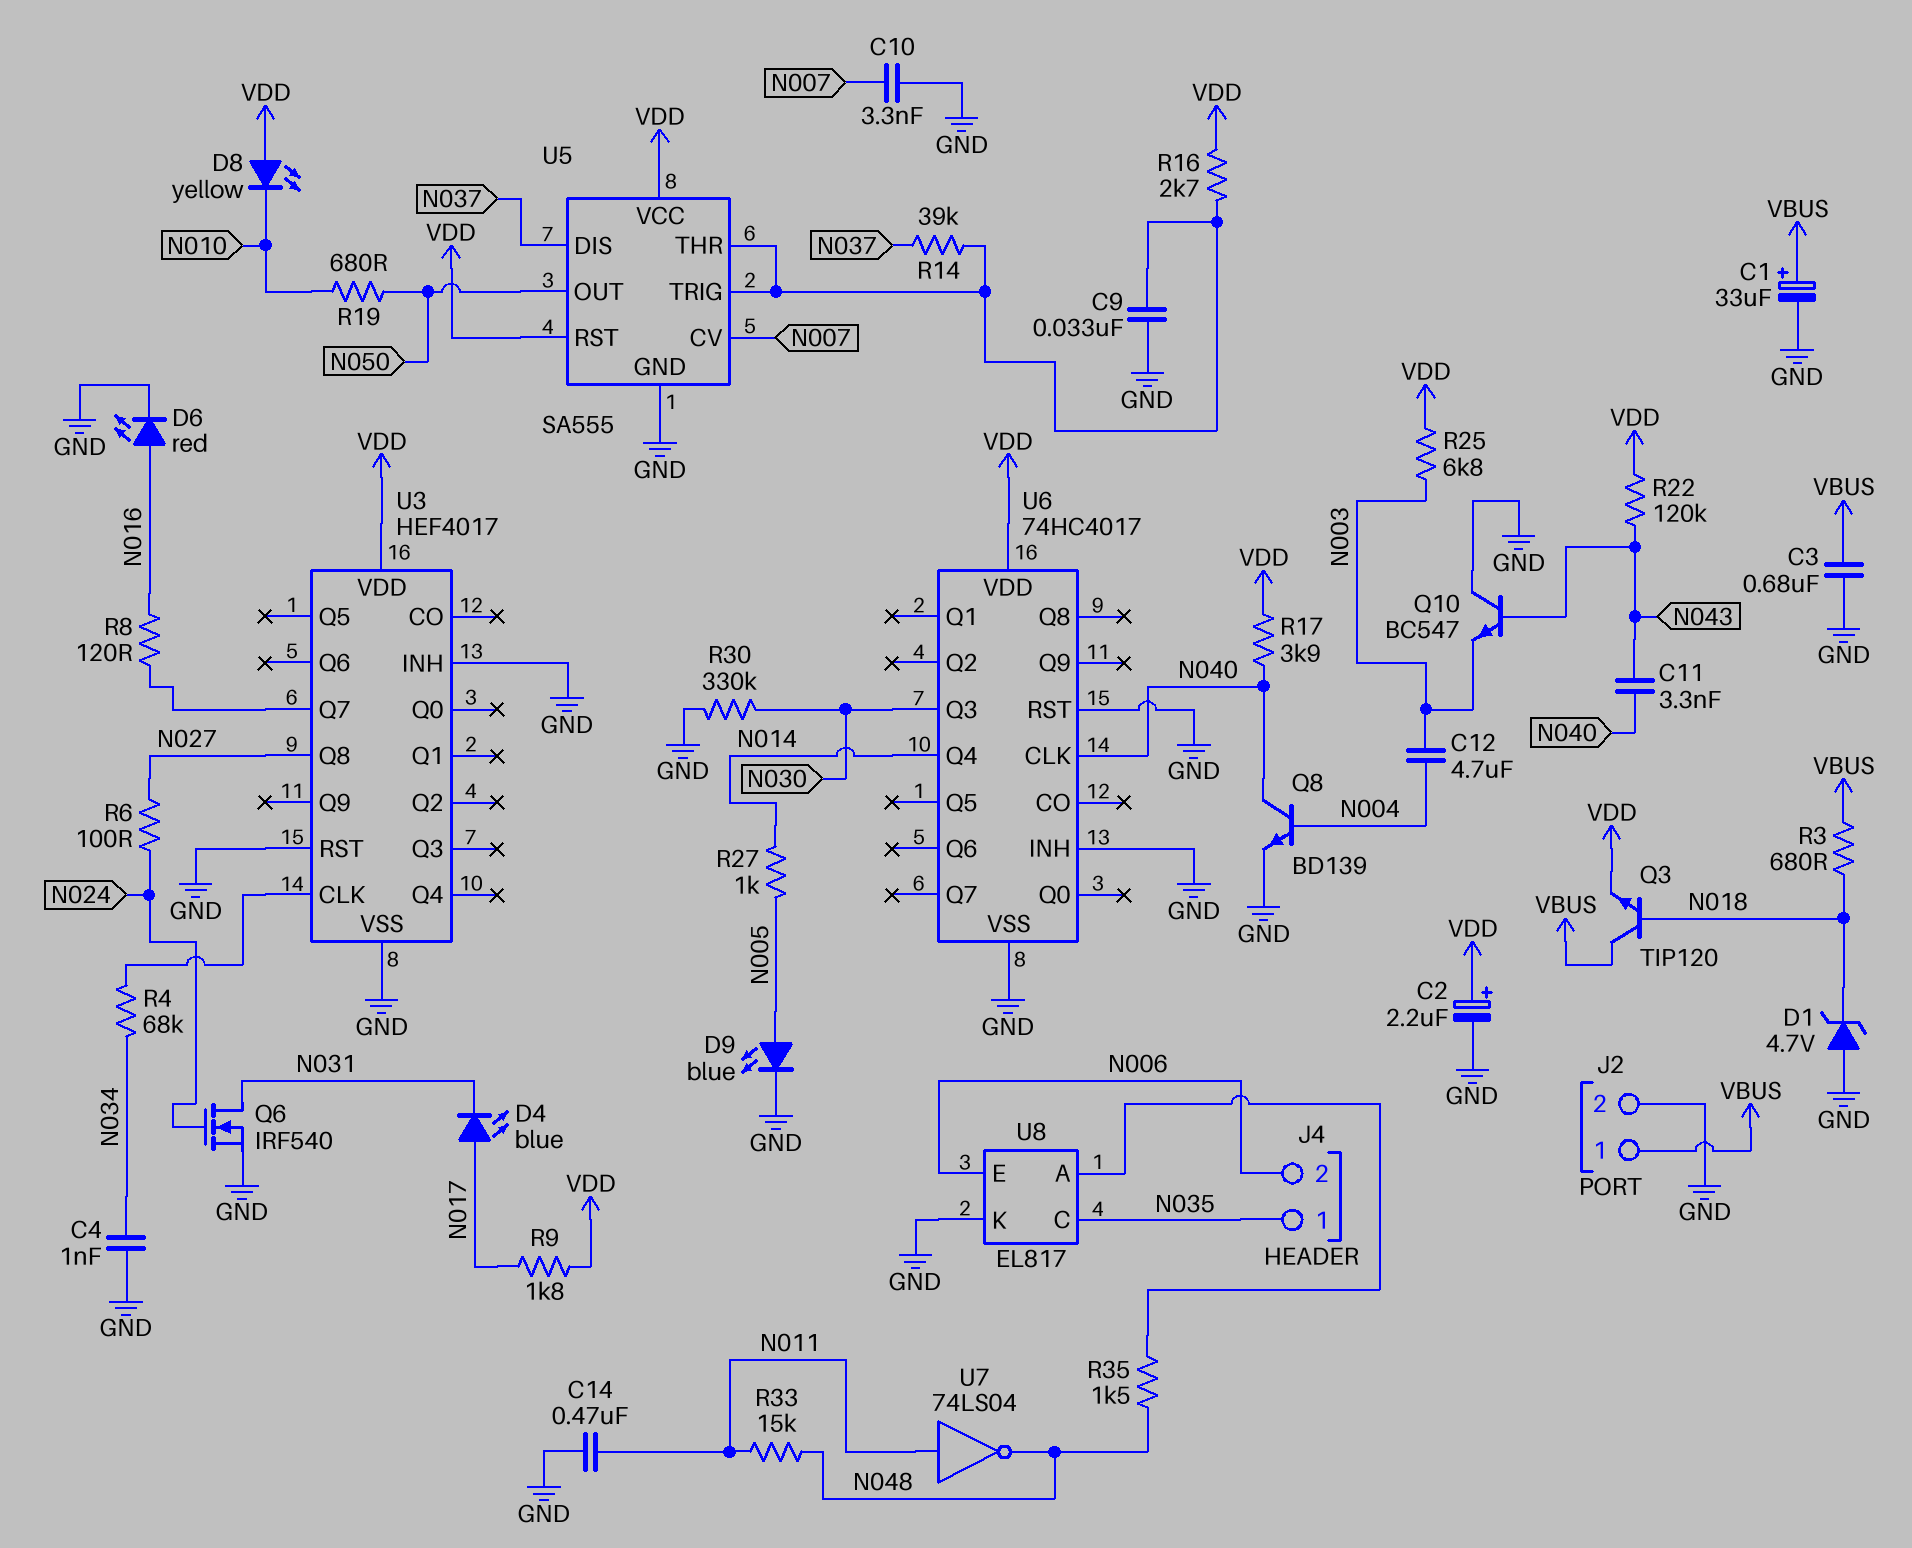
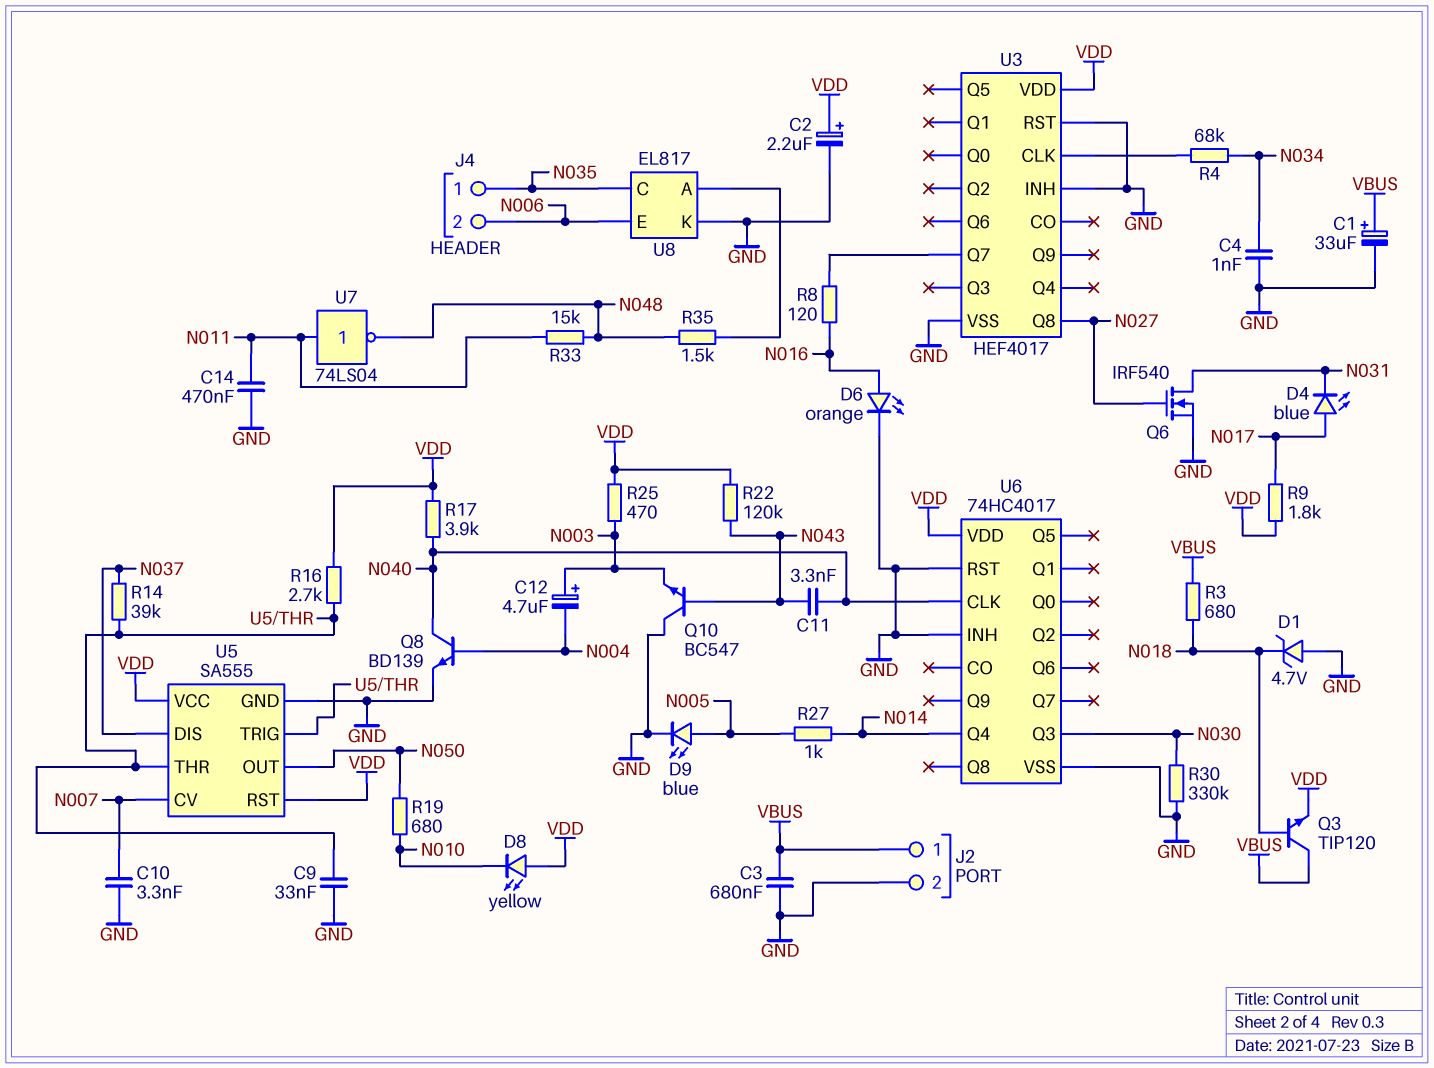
C12: 4.7uF (N003, N004) -> 4.7uF (plus N003, minus N004)
D6: LED red (A N016, K GND) -> LED orange (A N016, K GND)
Q6: NMOS IRF540 (G N024, D N031, S GND) -> NMOS IRF540 (G N027, D N031, S GND)
R6: 100 (N024, N027) -> none
R25: 6.8k (N003, VDD) -> 470 (N003, VDD)

